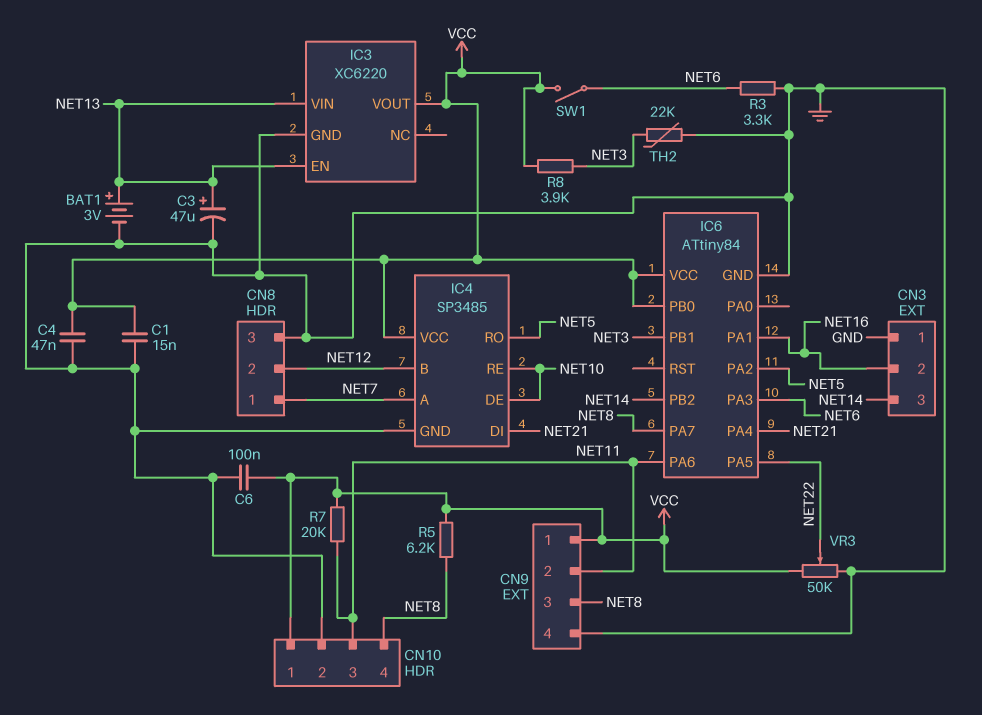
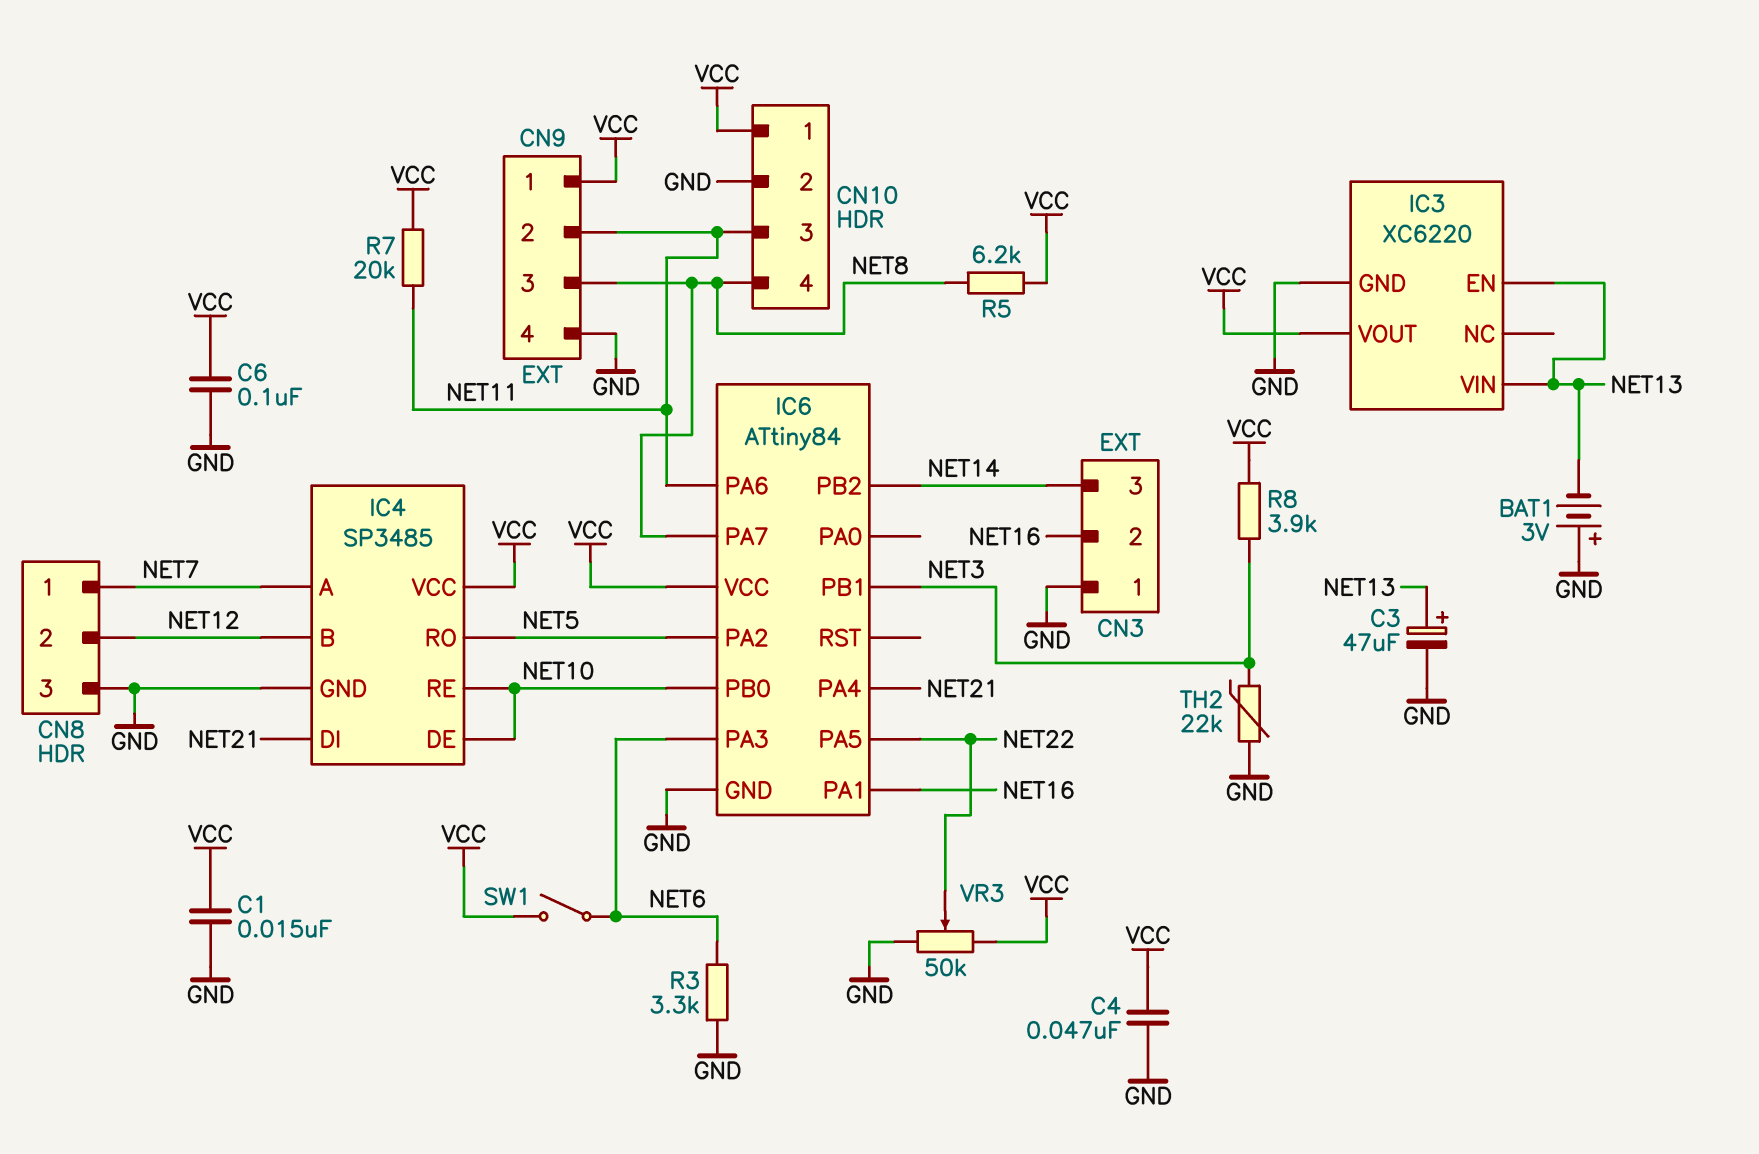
BAT1: 3V (plus NET13, minus GND) -> 3V (plus GND, minus NET13)
IC6 pin PB0: VCC -> NET10

